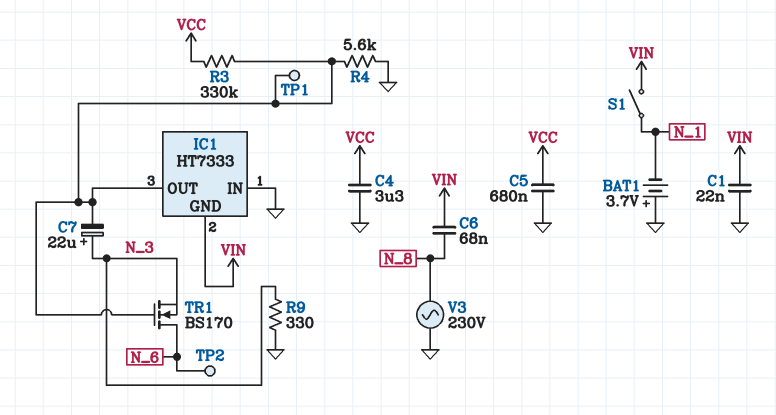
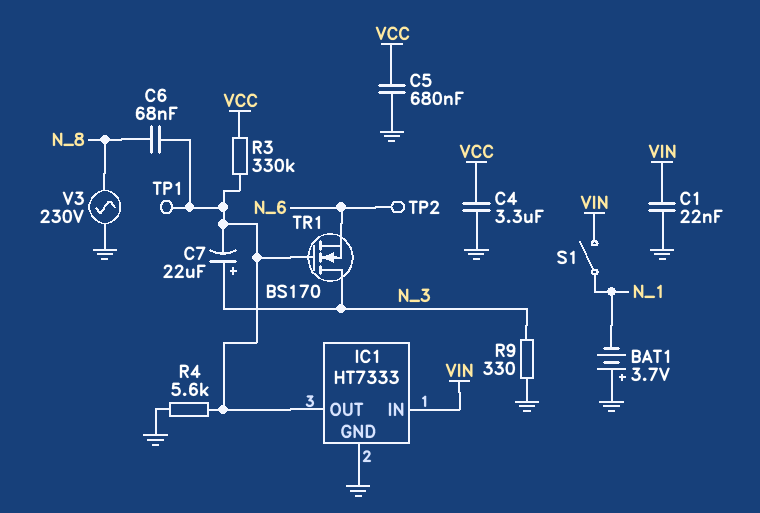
C6: 68nF (N_8, VIN) -> 68nF (IC1/OUT, N_8)
IC1 pin GND: VIN -> GND
IC1 pin IN: GND -> VIN
TR1: NMOS BS170 (G IC1/OUT, D N_6, S N_3) -> NMOS BS170 (G IC1/OUT, D N_3, S N_6)

